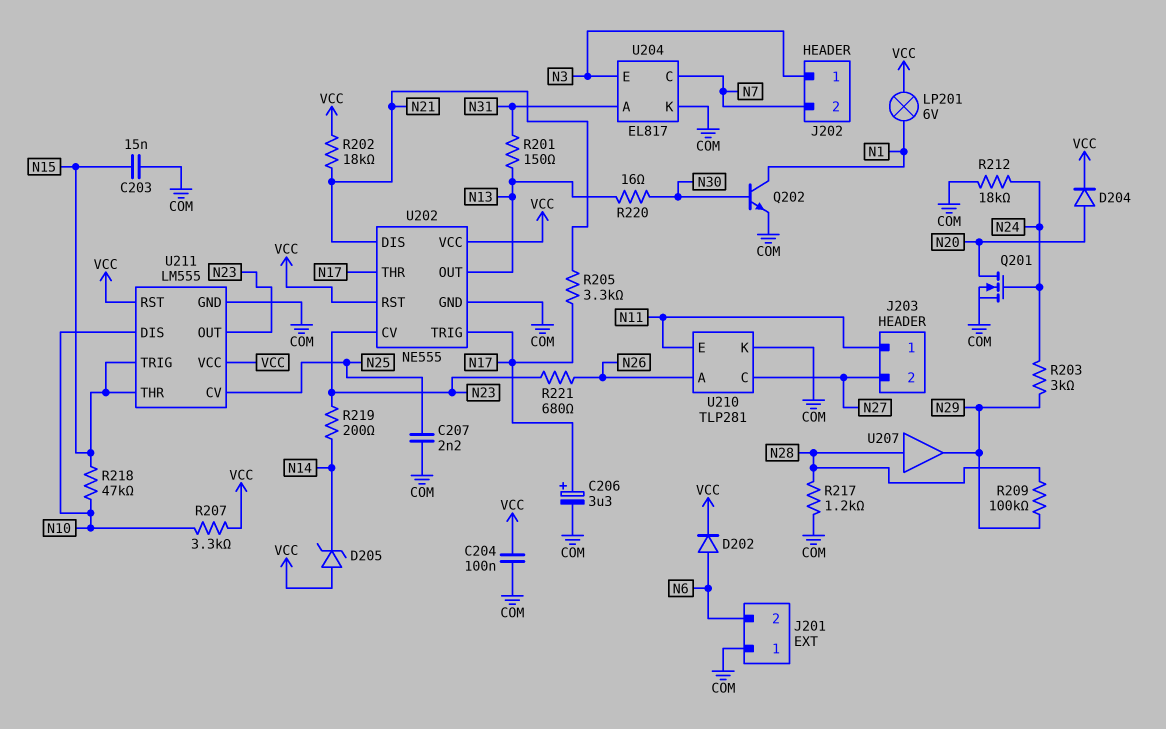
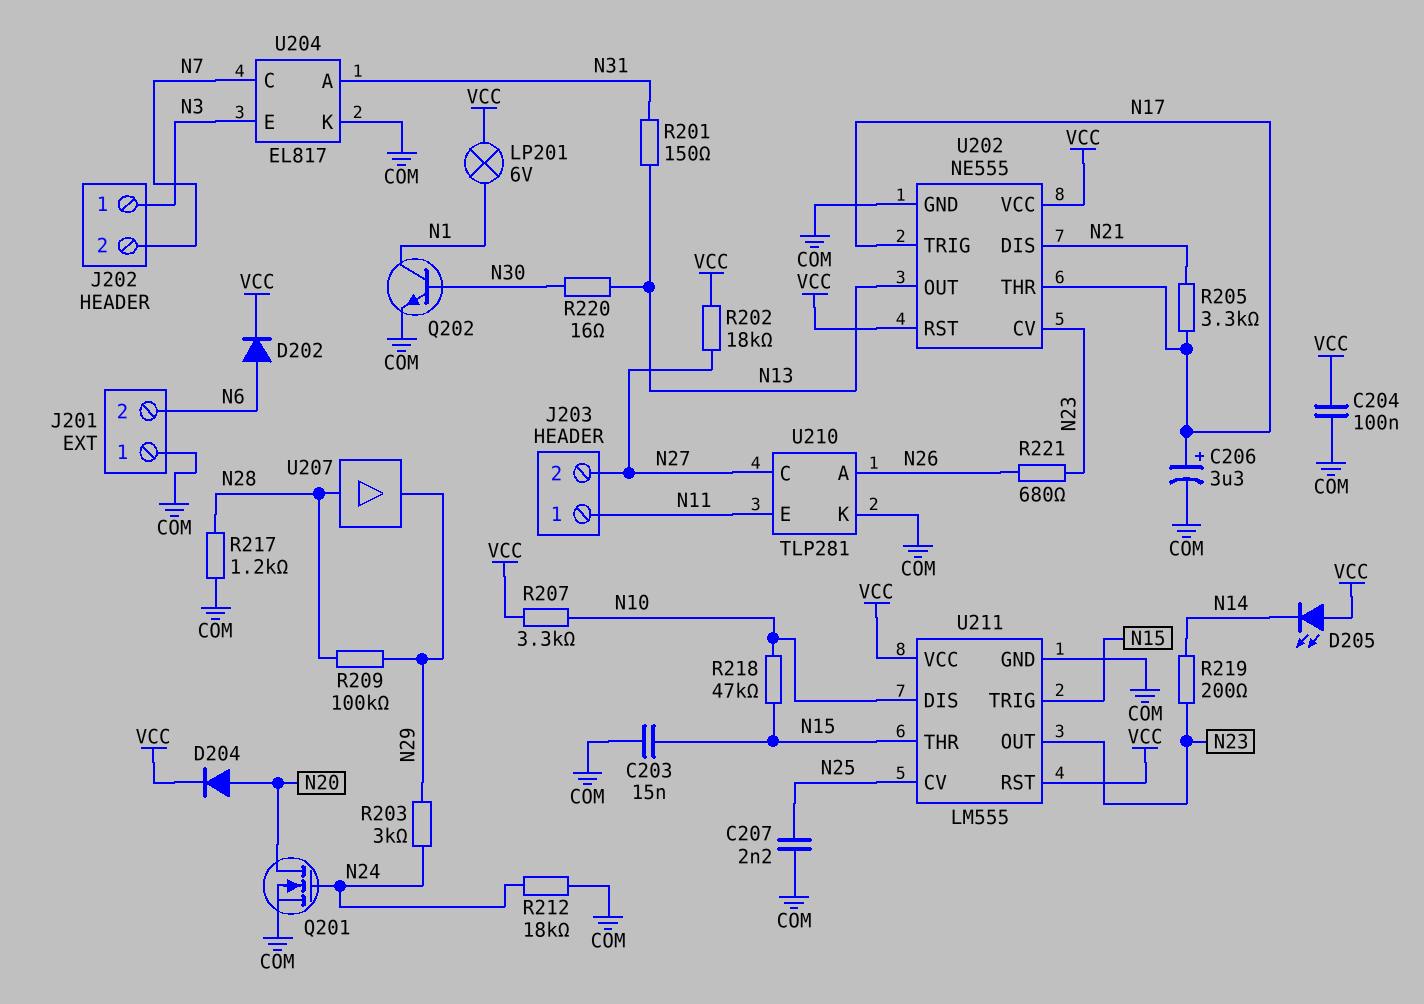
D205: zener (A VCC, K N14) -> LED (A VCC, K N14)
R202: 18k (N21, VCC) -> 18k (N27, VCC)

